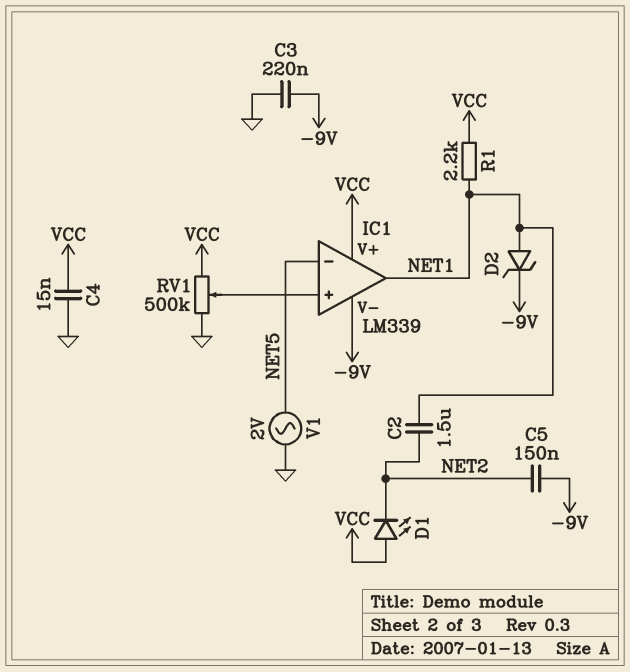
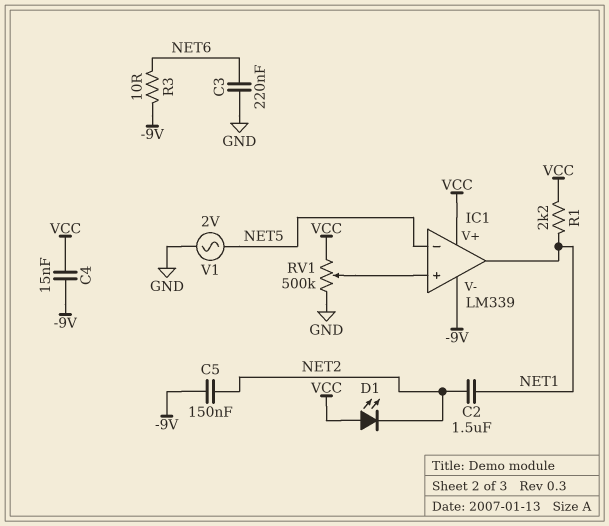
C3: 220nF (-9V, GND) -> 220nF (GND, NET6)
C4: 15nF (GND, VCC) -> 15nF (-9V, VCC)
D2: zener (A NET1, K -9V) -> none
R3: none -> 10 (-9V, NET6)

